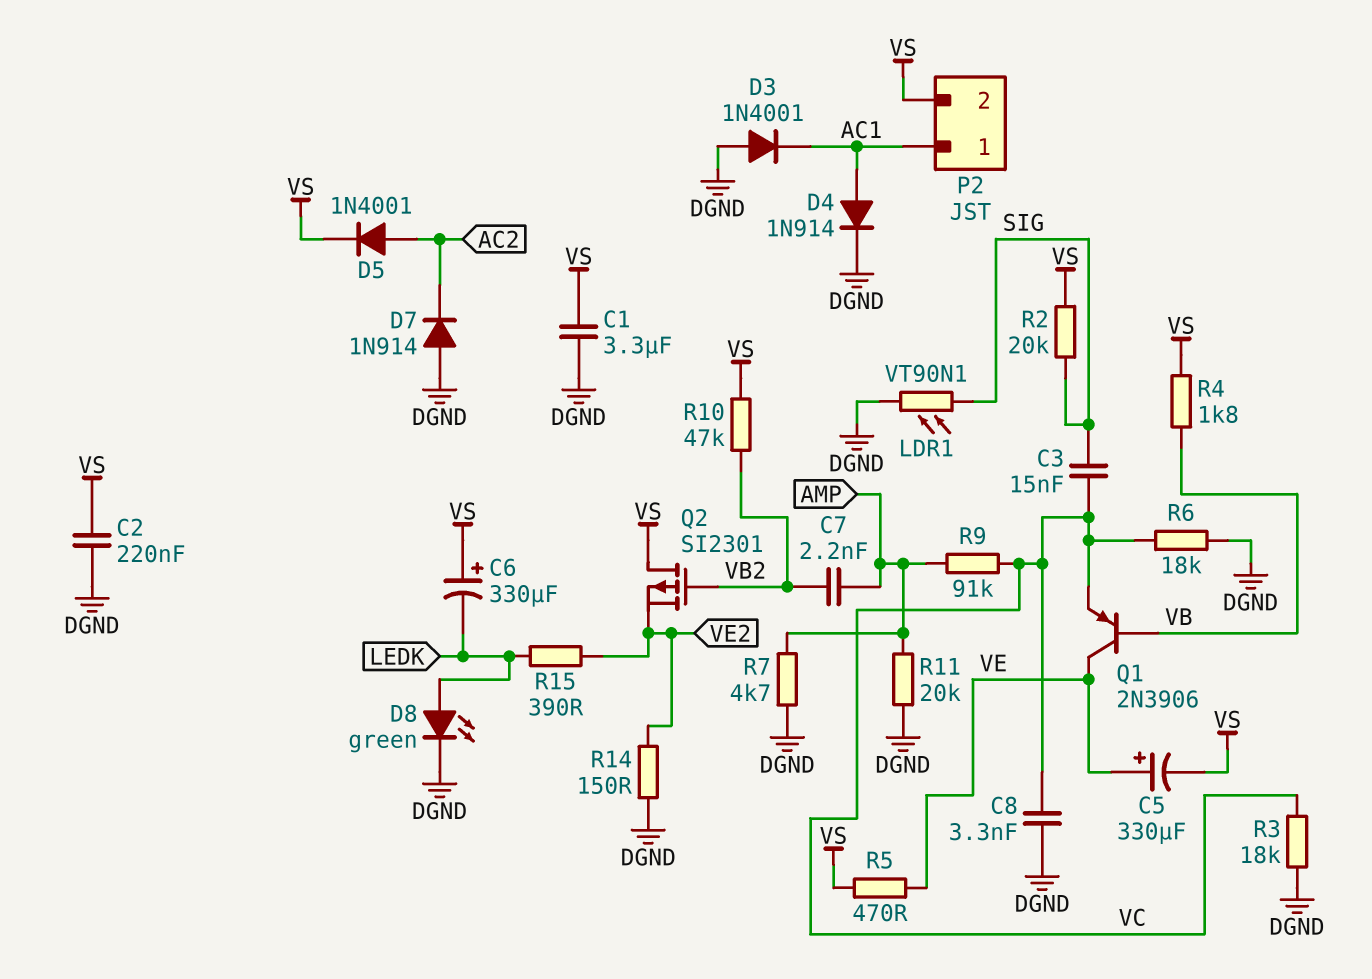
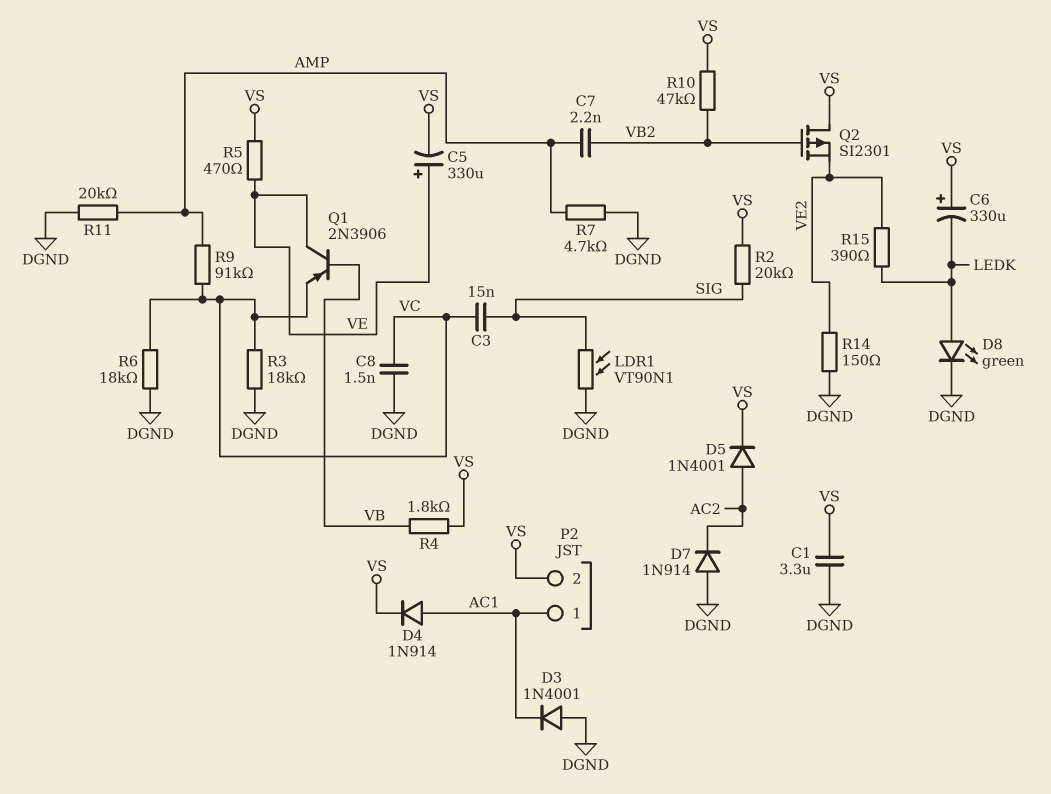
C2: 220nF (DGND, VS) -> none
C8: 3.3nF (DGND, VC) -> 1.5nF (DGND, VC)
D4: diode 1N914 (A AC1, K DGND) -> diode 1N914 (A AC1, K VS)

